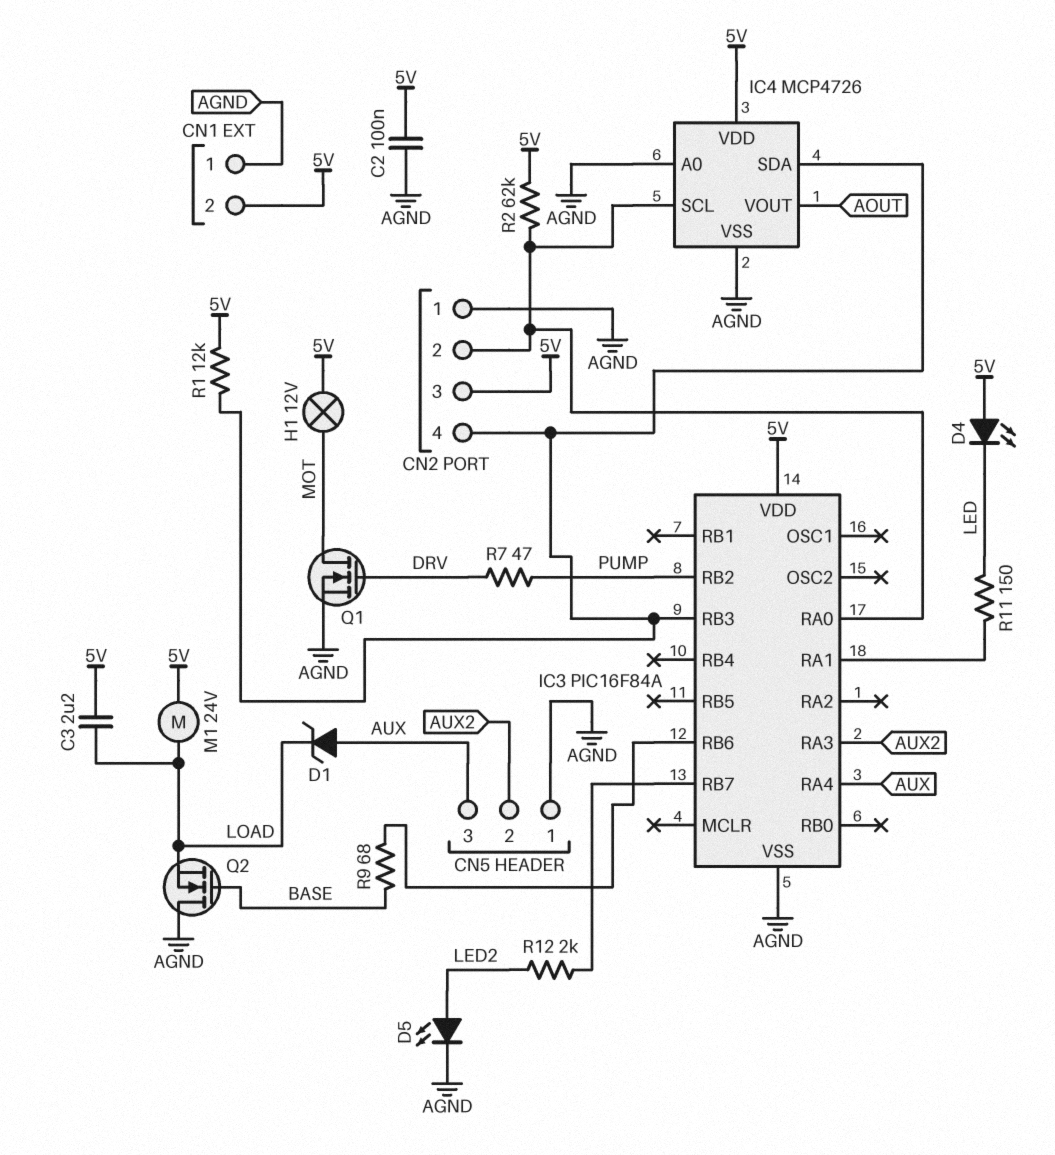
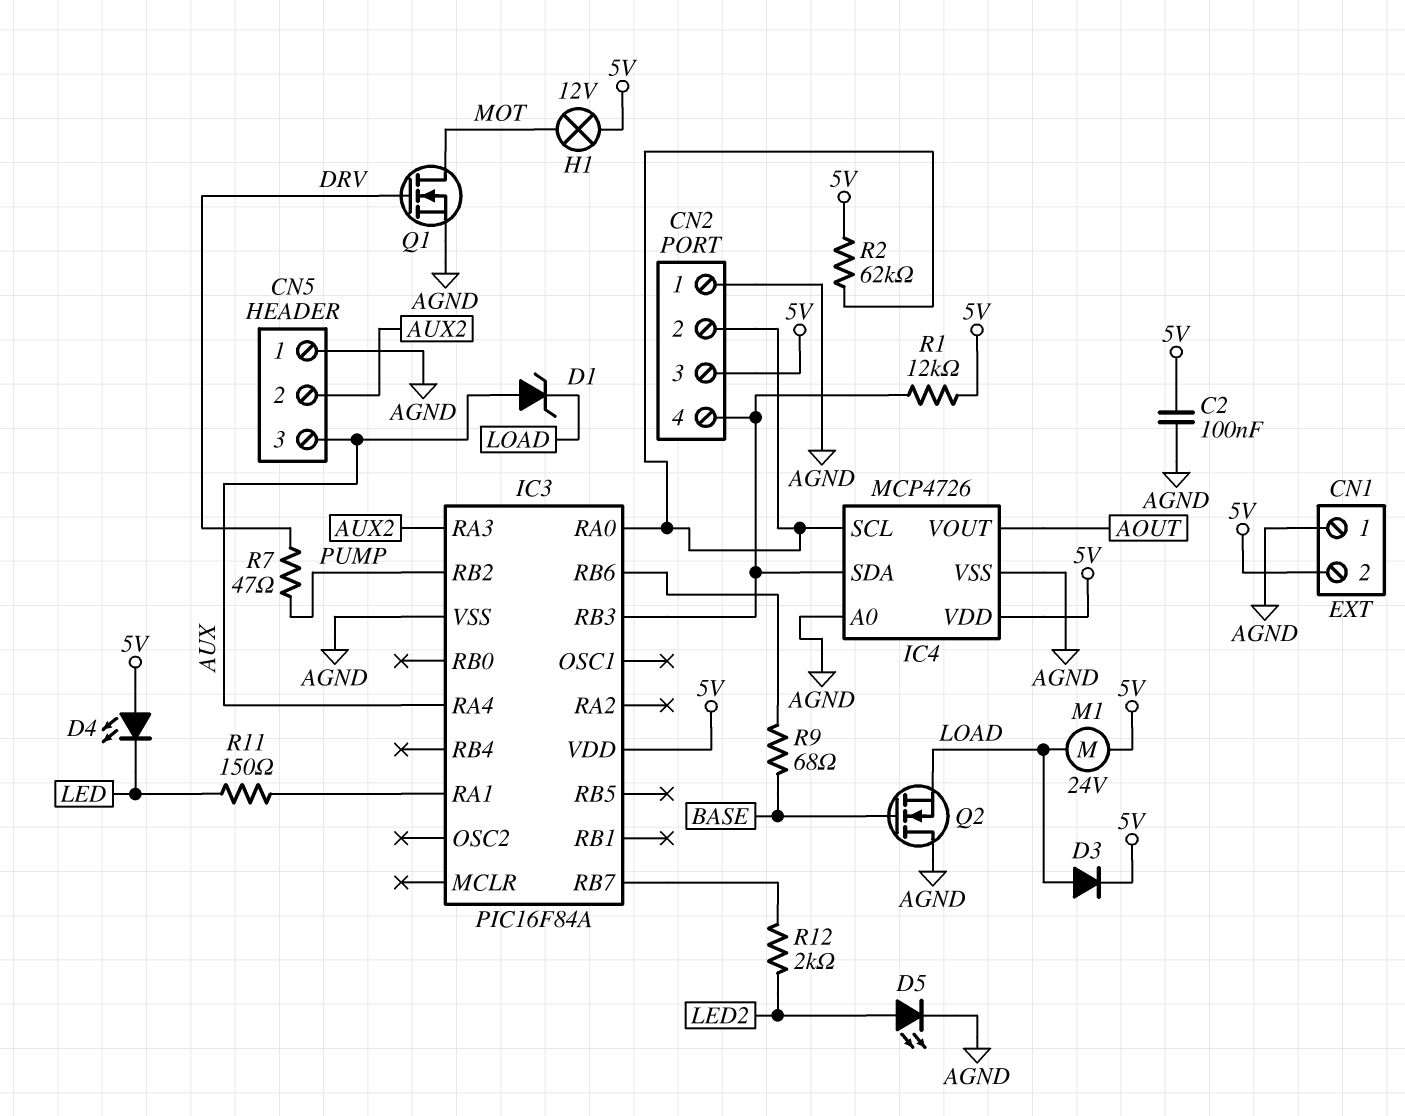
C3: 2.2uF (5V, LOAD) -> none
D3: none -> diode (A LOAD, K 5V)

